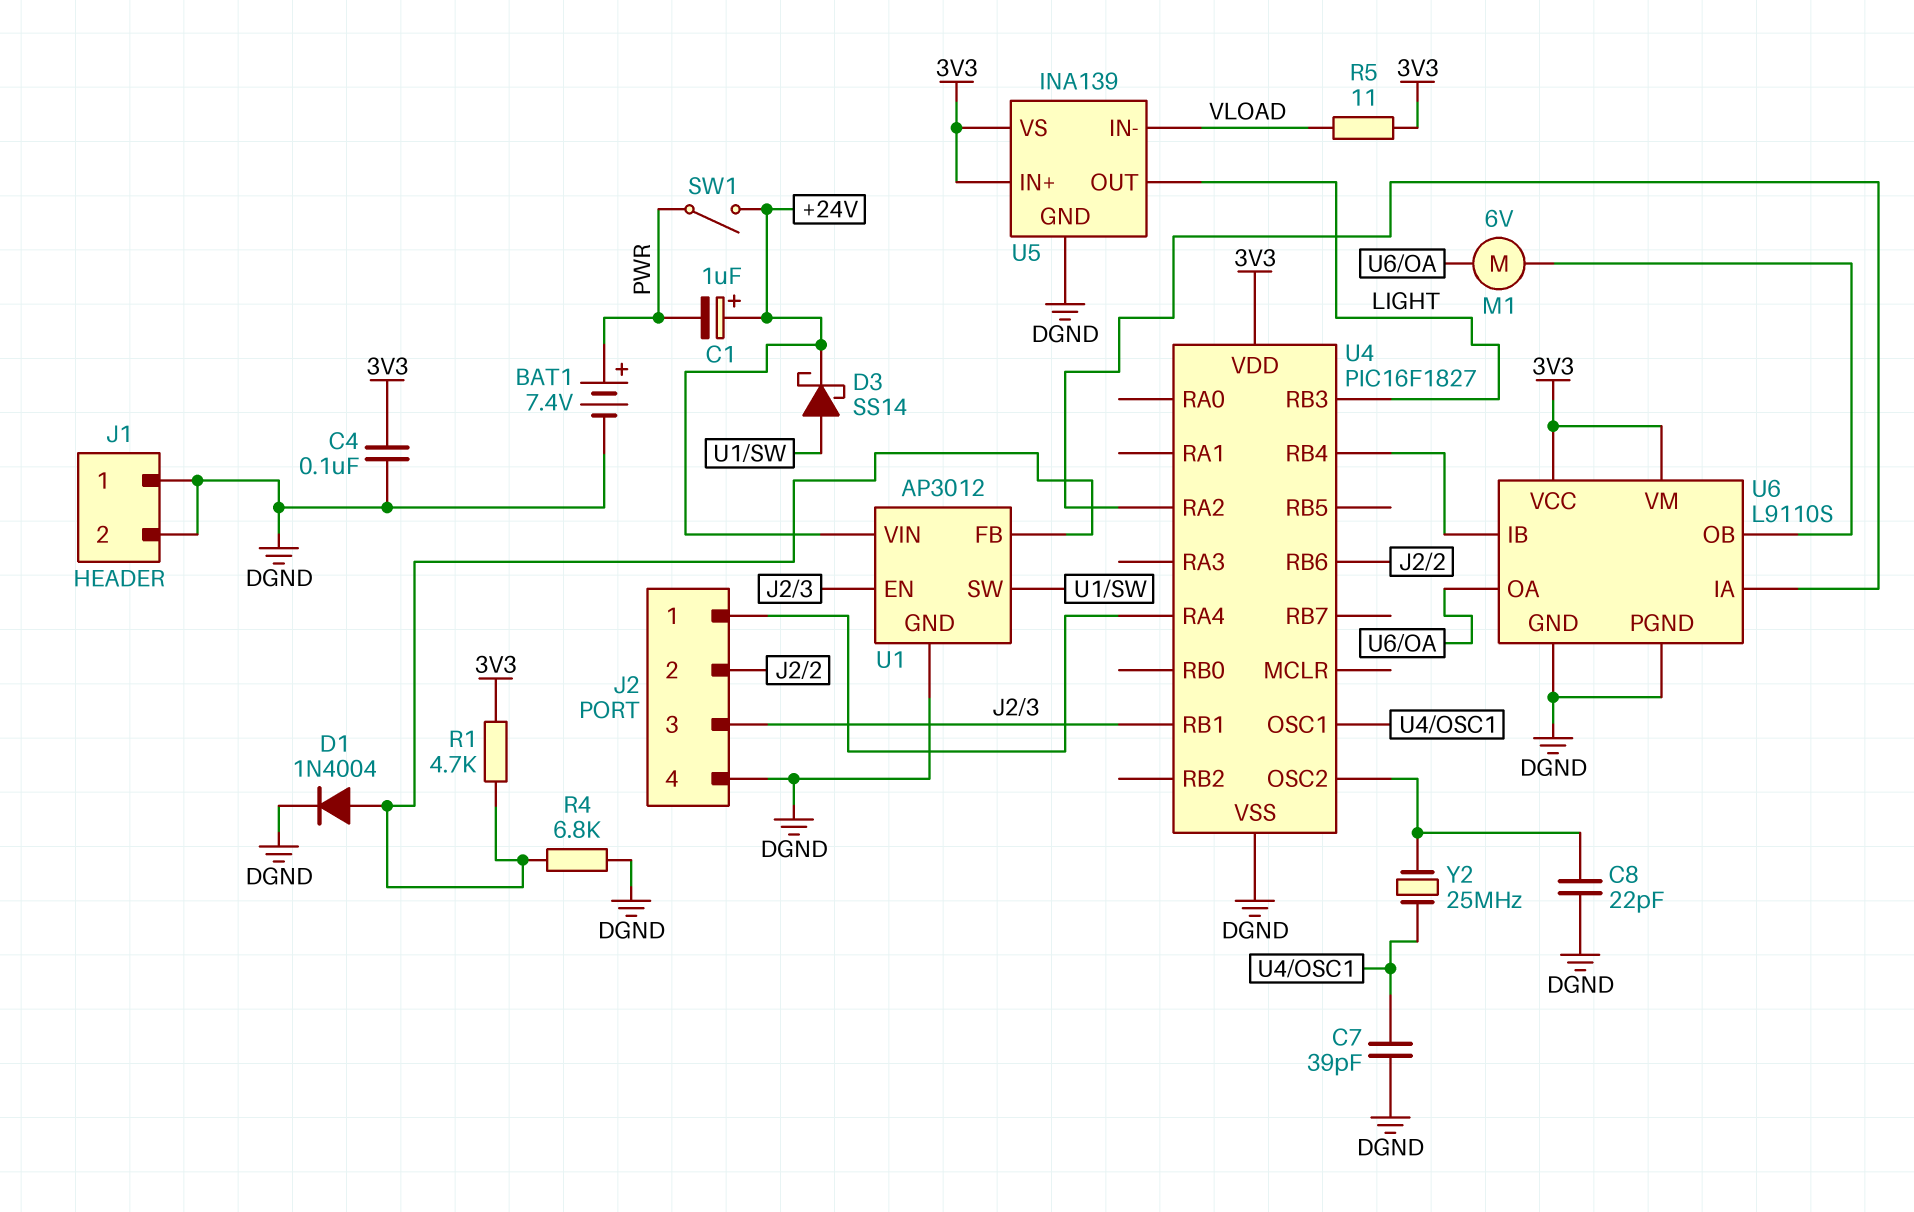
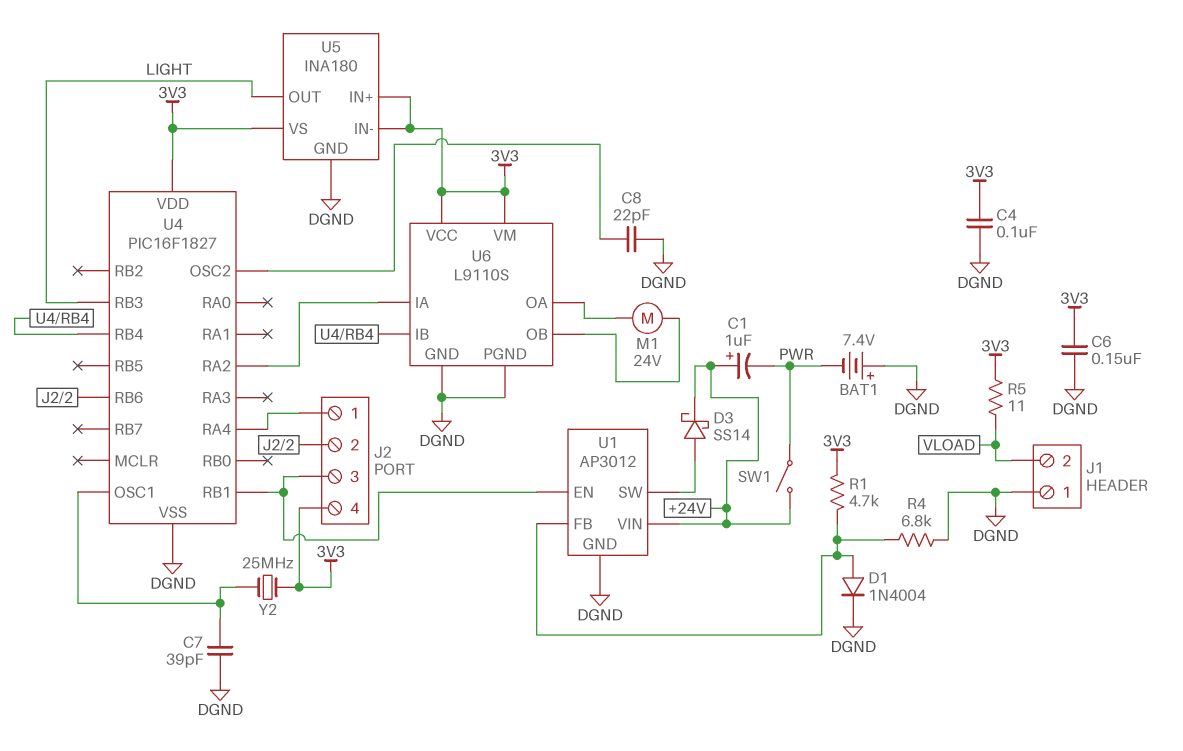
BAT1: 7.4V (plus PWR, minus DGND) -> 7.4V (plus DGND, minus PWR)
C6: none -> 150nF (3V3, DGND)
J1 pin 2: DGND -> VLOAD
J2 pin 4: DGND -> 3V3
M1: motor 6V (U6/OA, U6/OB) -> motor 24V (U6/OA, U6/OB)
U5: INA139 -> INA180
U5 pin IN-: VLOAD -> 3V3
Y2: 25MHz (U4/OSC1, U4/OSC2) -> 25MHz (3V3, U4/OSC1)

